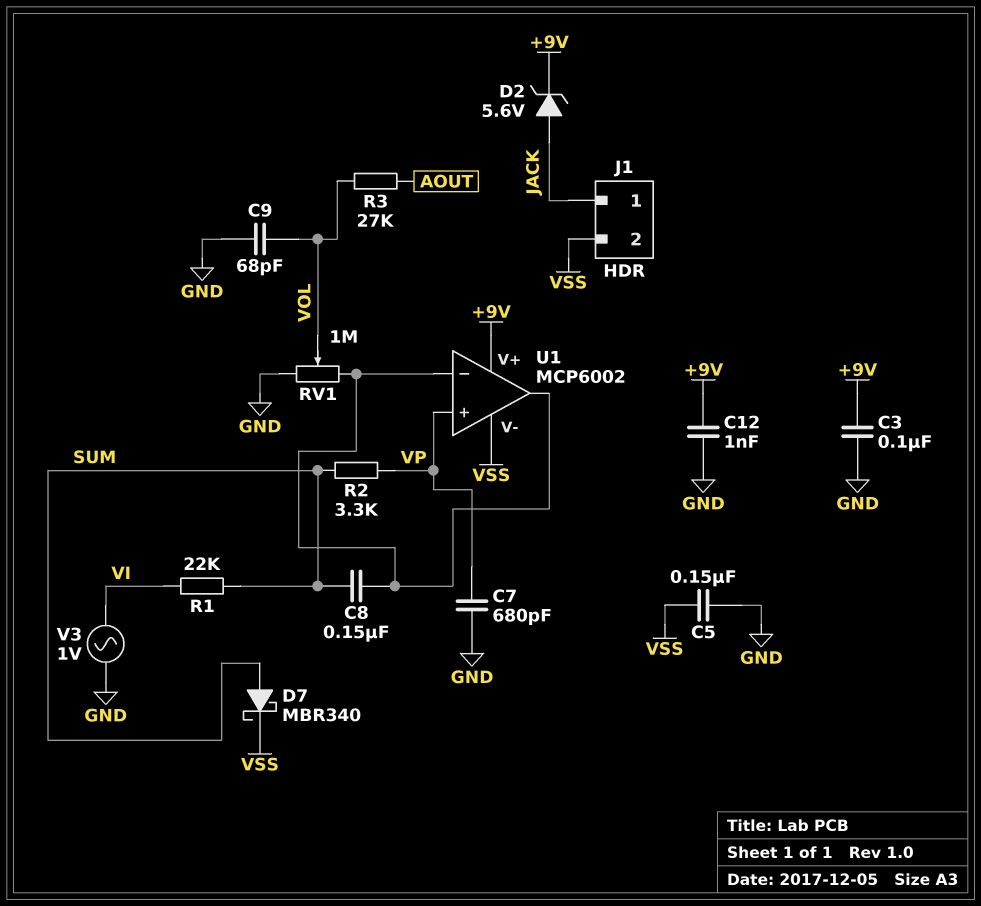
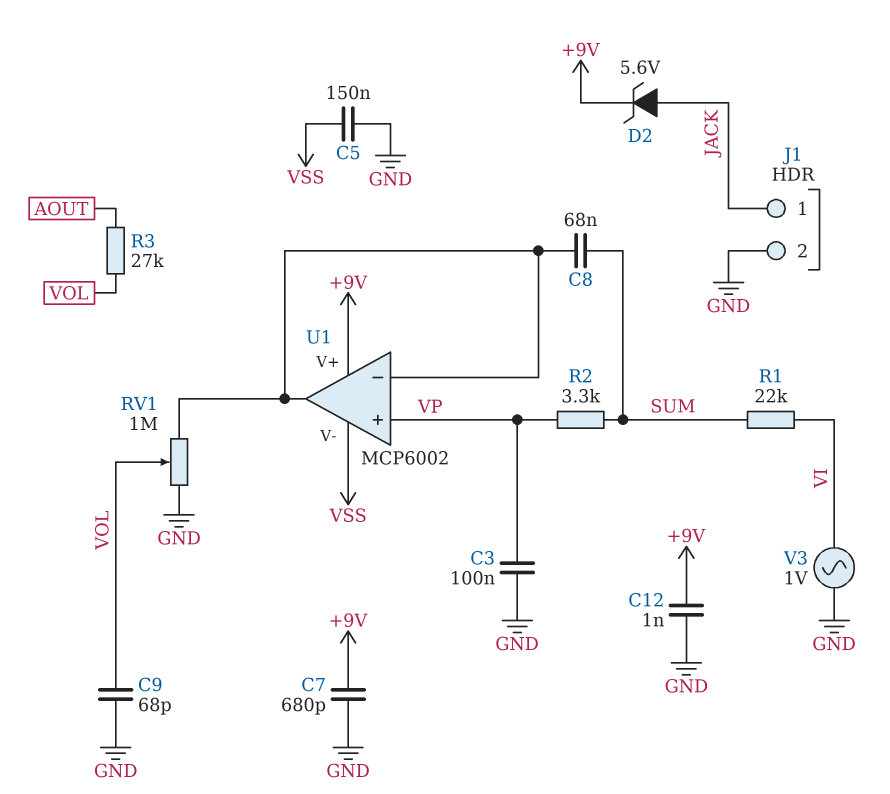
C3: 100nF (+9V, GND) -> 100nF (GND, VP)
C7: 680pF (GND, VP) -> 680pF (+9V, GND)
C8: 150nF (SUM, U1/in-) -> 68nF (SUM, U1/in-)
D7: schottky MBR340 (A SUM, K VSS) -> none
J1 pin 2: VSS -> GND

